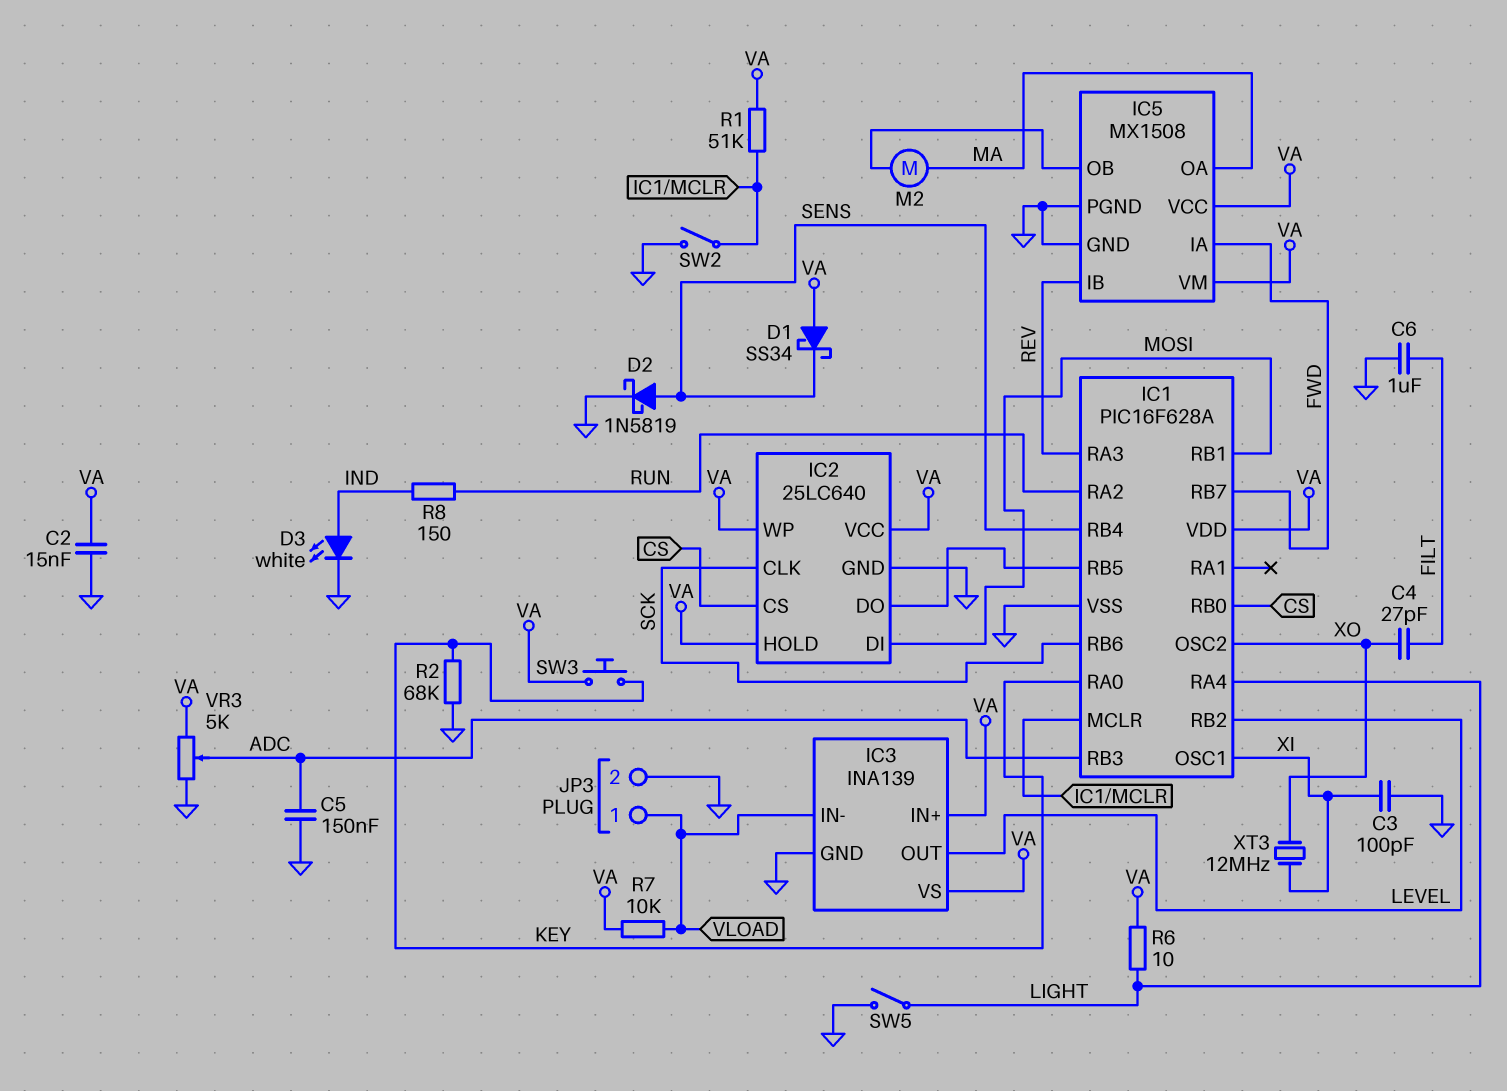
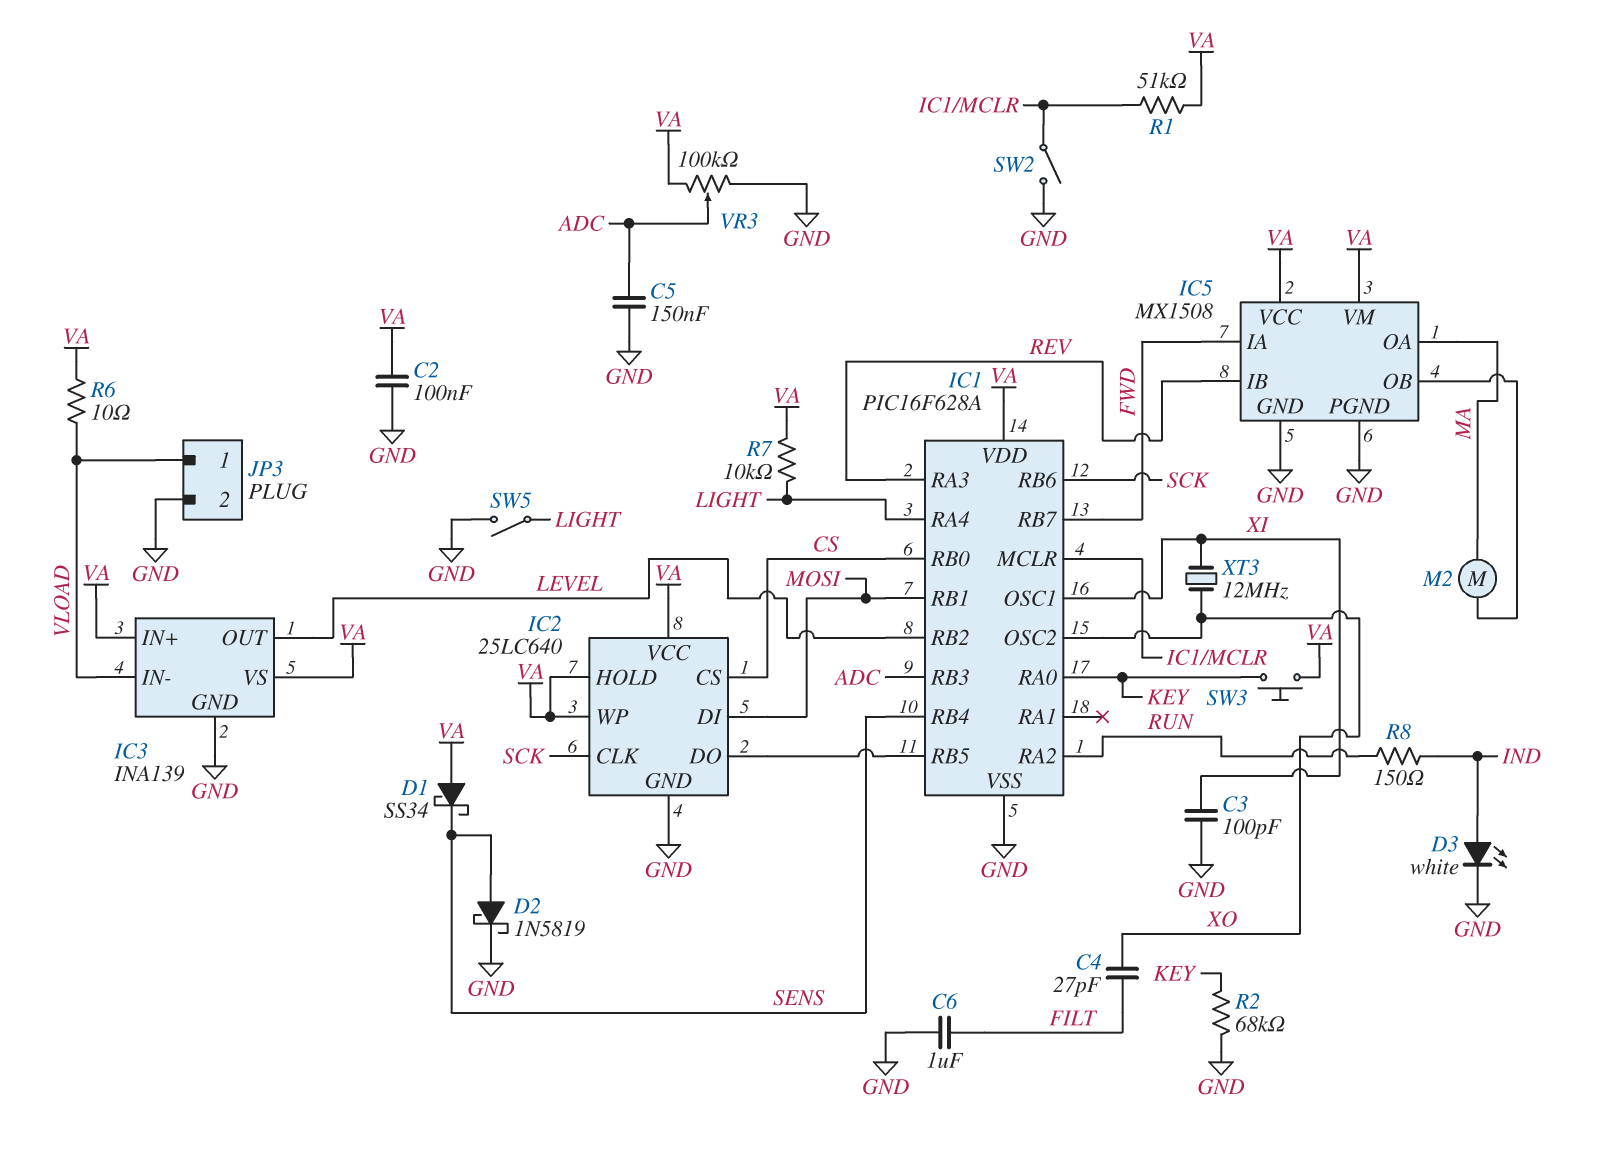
C2: 15nF (GND, VA) -> 100nF (GND, VA)
R6: 10 (LIGHT, VA) -> 10 (VA, VLOAD)
R7: 10k (VA, VLOAD) -> 10k (LIGHT, VA)
VR3: 5k (GND, VA, wiper ADC) -> 100k (GND, VA, wiper ADC)

